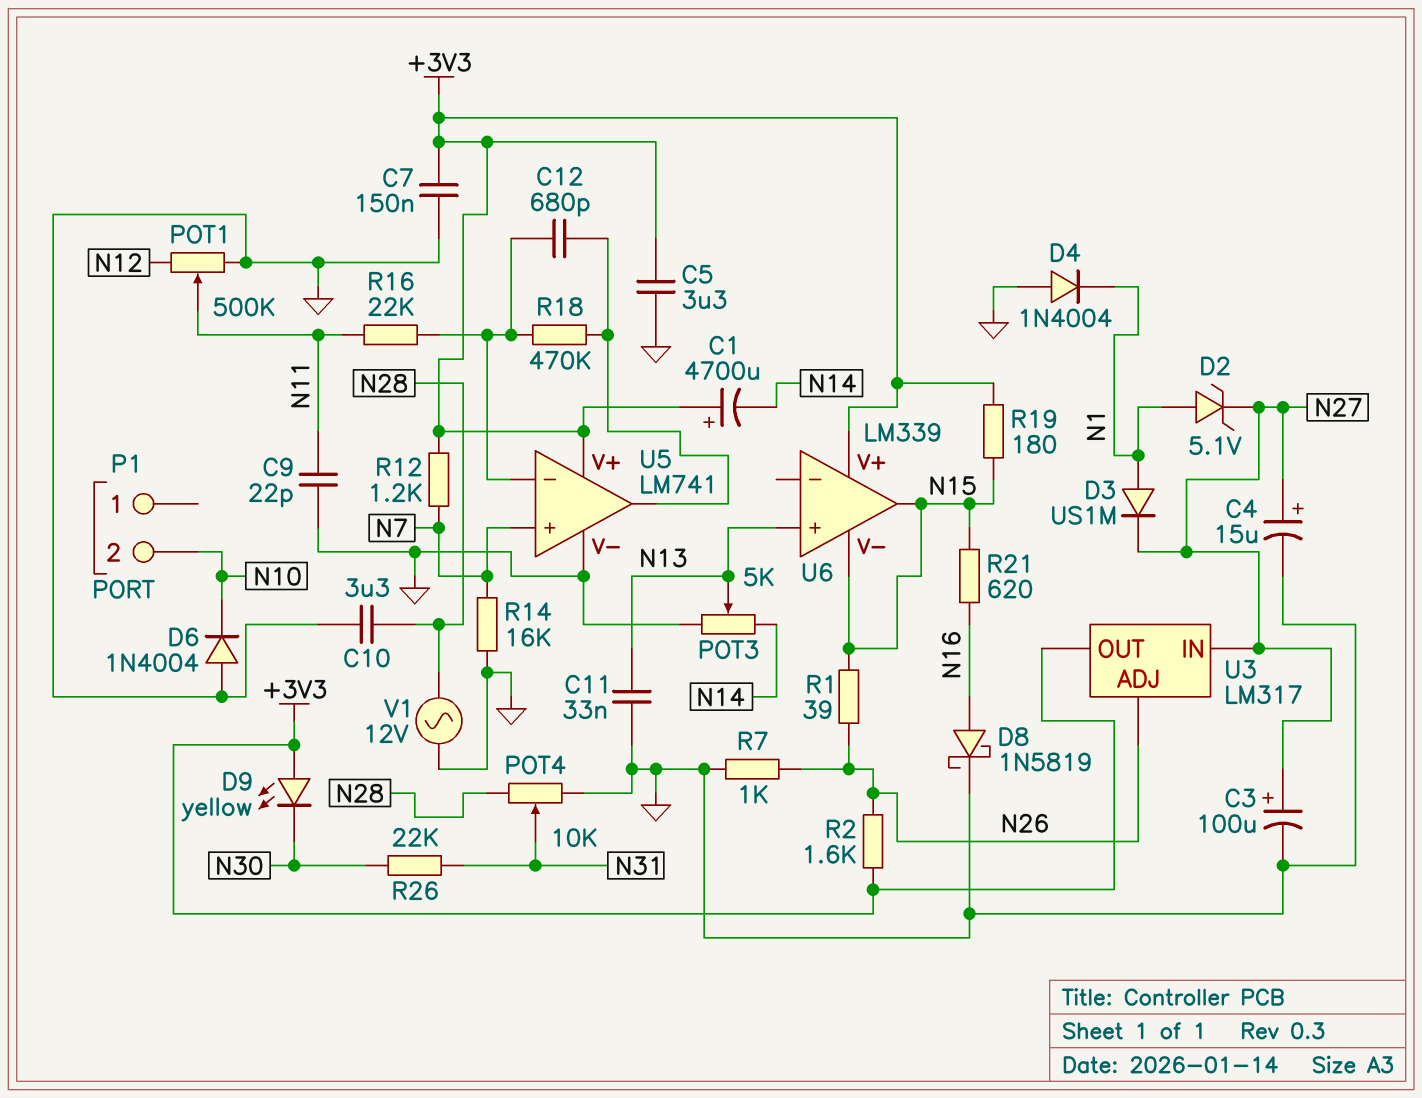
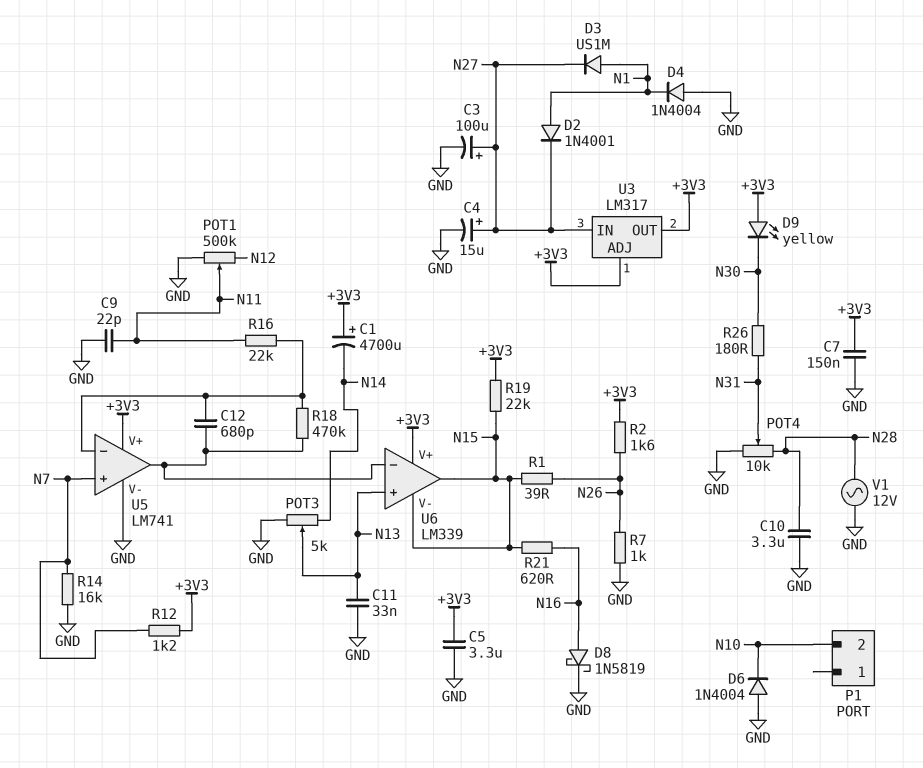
D2: zener 5.1V (A N1, K N27) -> diode 1N4001 (A N1, K N27)
R19: 180 (+3V3, N15) -> 22k (+3V3, N15)
R26: 22k (N30, N31) -> 180 (N30, N31)
U3 pin ADJ: N26 -> +3V3
U6 pin in-: none -> U5/out

